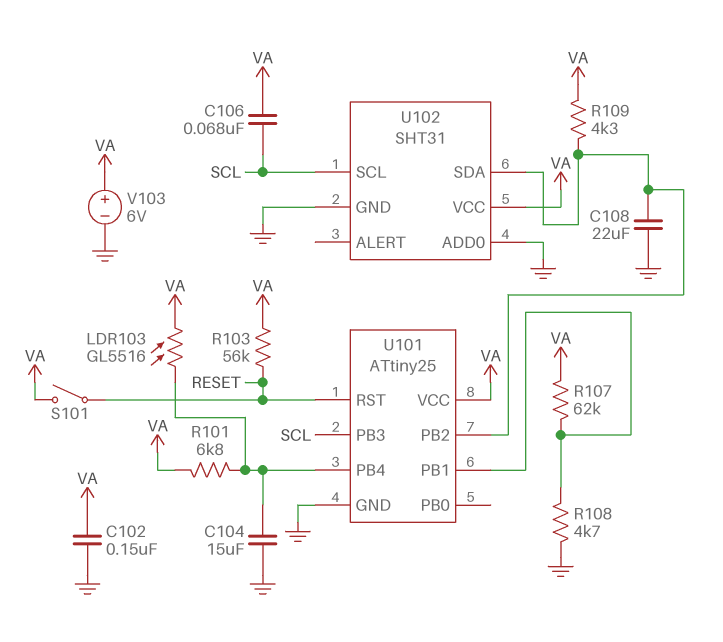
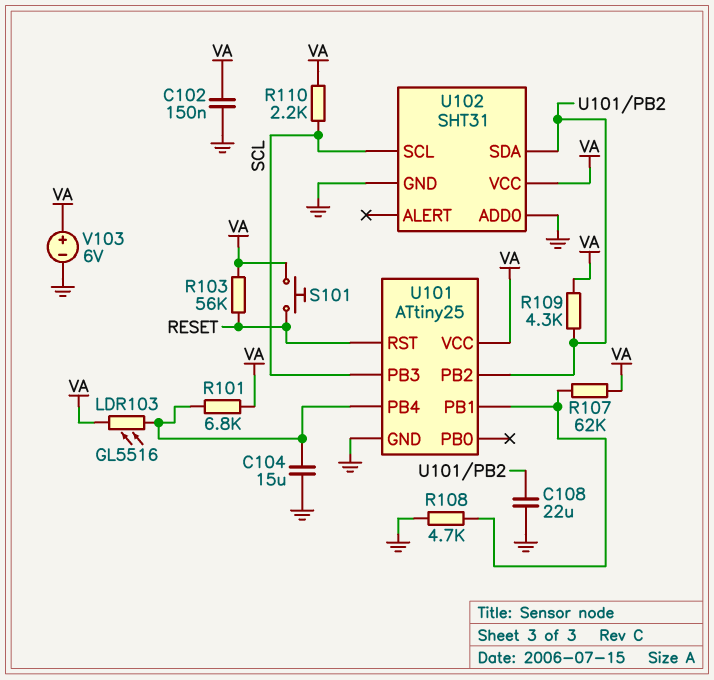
C106: 68nF (SCL, VA) -> none
R110: none -> 2.2k (SCL, VA)
S101: switch (RESET, VA) -> button (RESET, VA)

